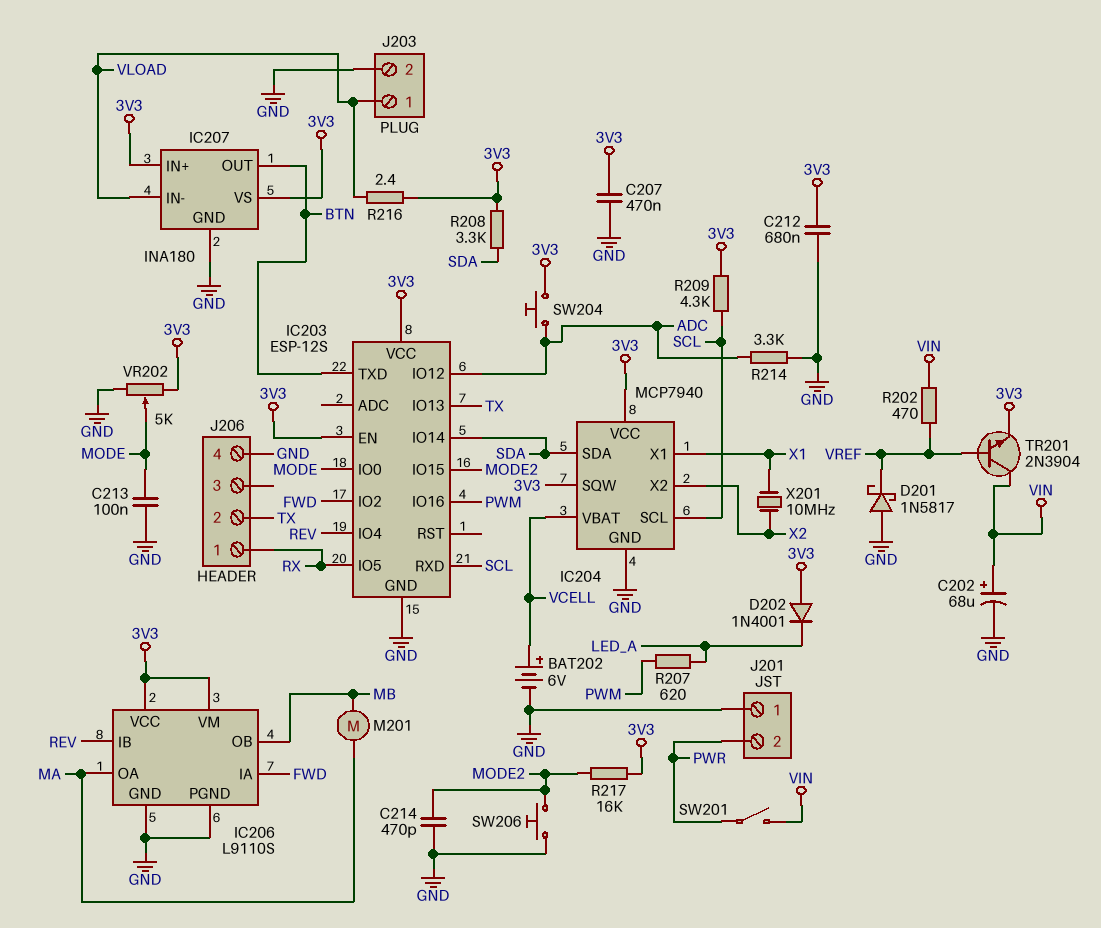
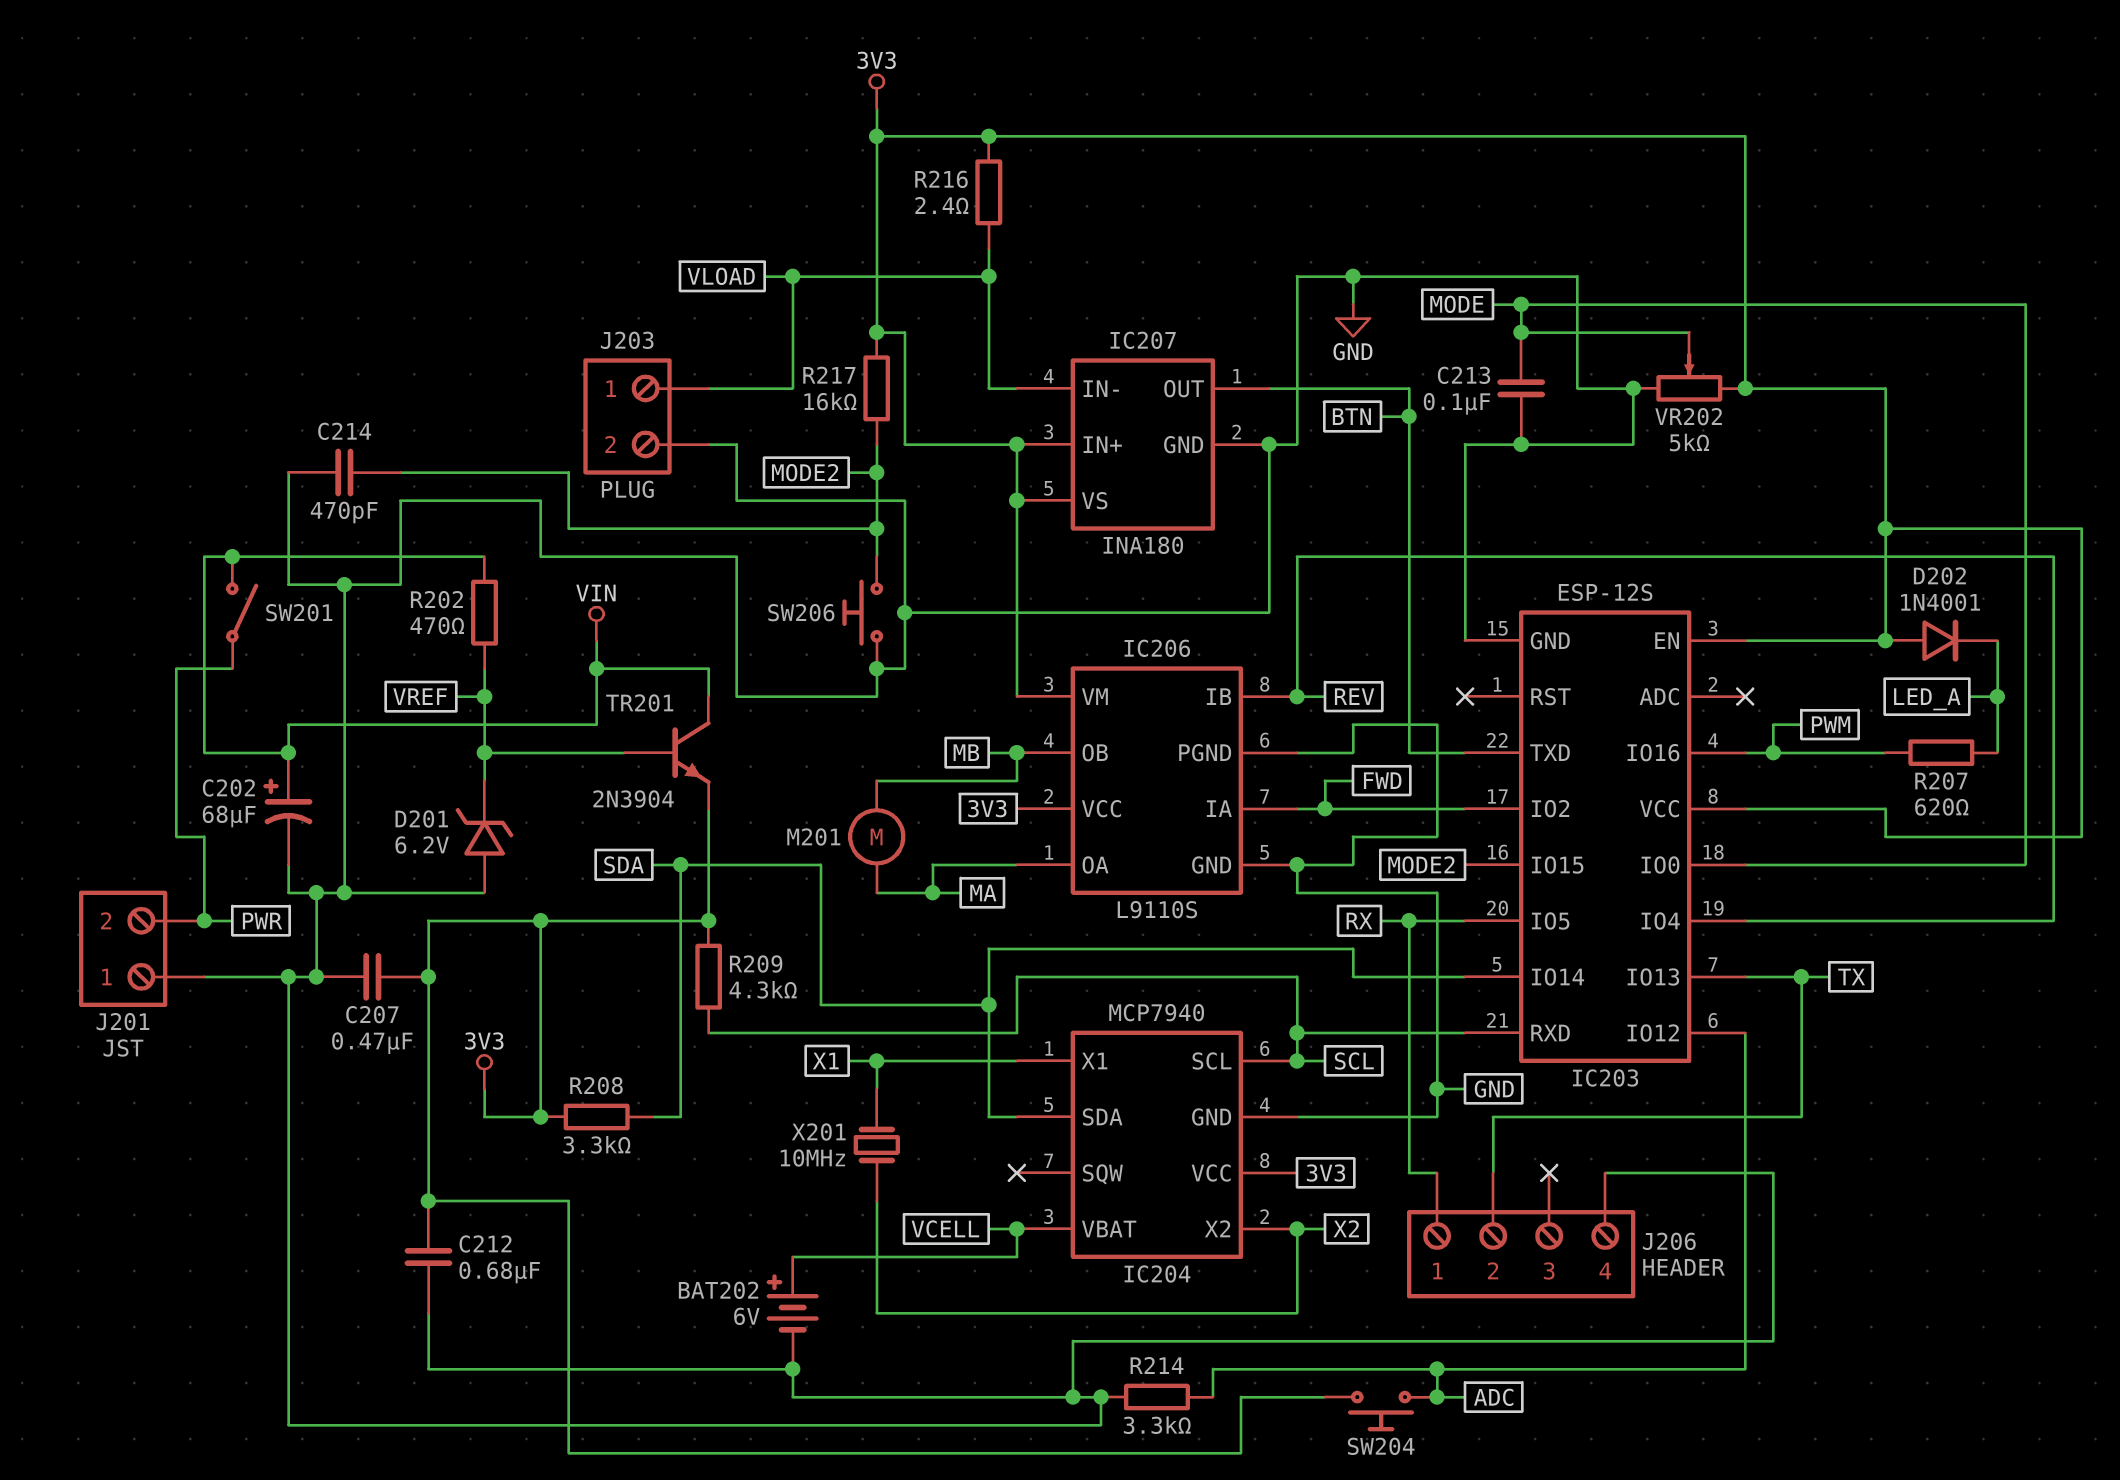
D201: schottky 1N5817 (A GND, K VREF) -> zener 6.2V (A GND, K VREF)
IC204 pin SQW: 3V3 -> none

